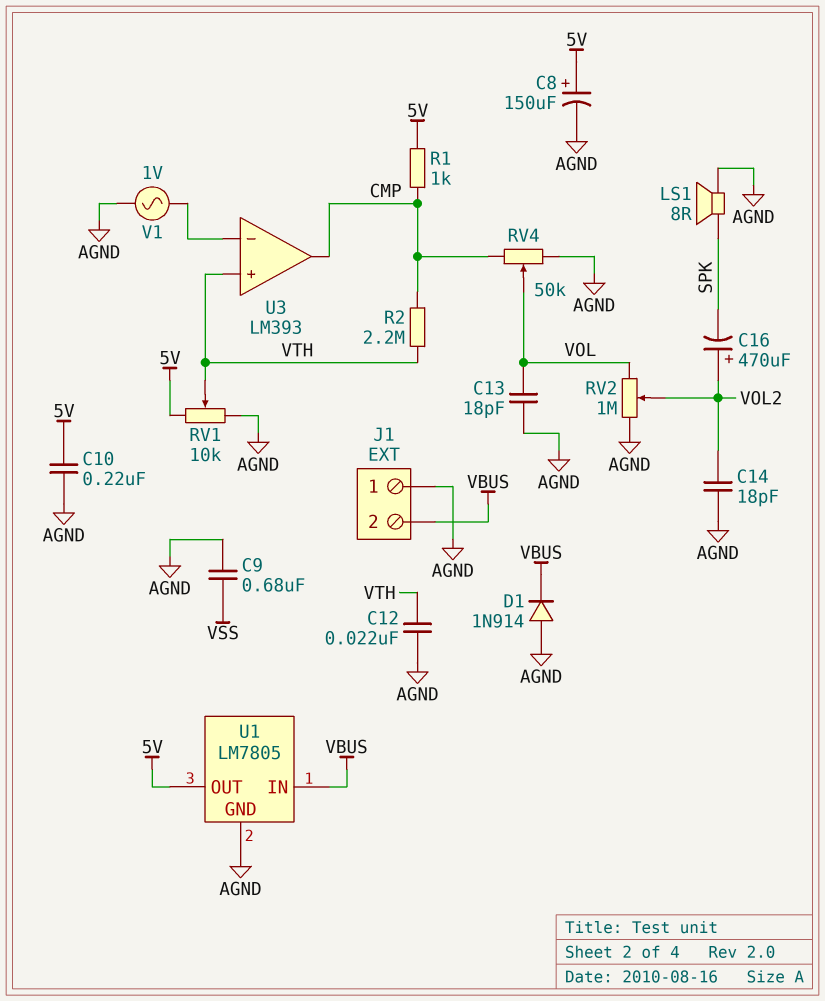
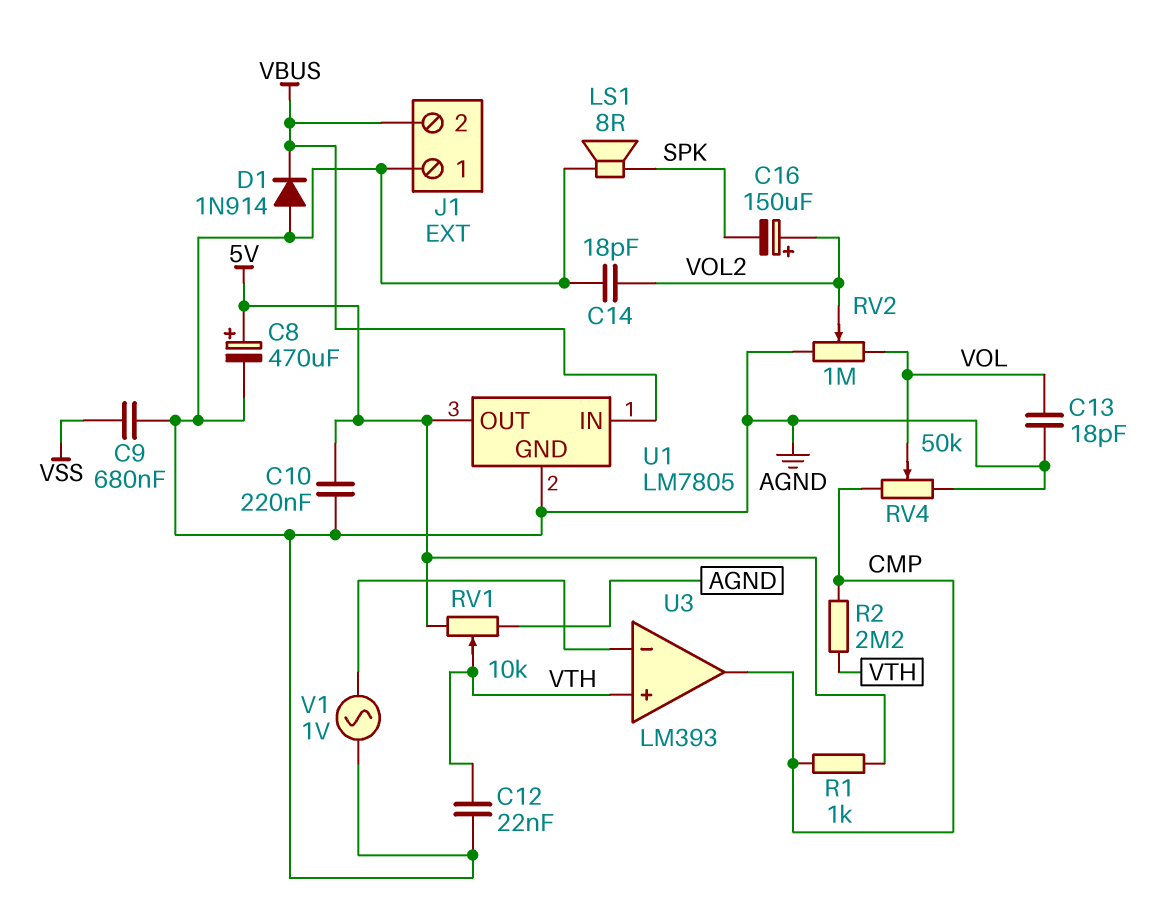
C8: 150uF (plus 5V, minus AGND) -> 470uF (plus 5V, minus AGND)
C16: 470uF (plus VOL2, minus SPK) -> 150uF (plus VOL2, minus SPK)

